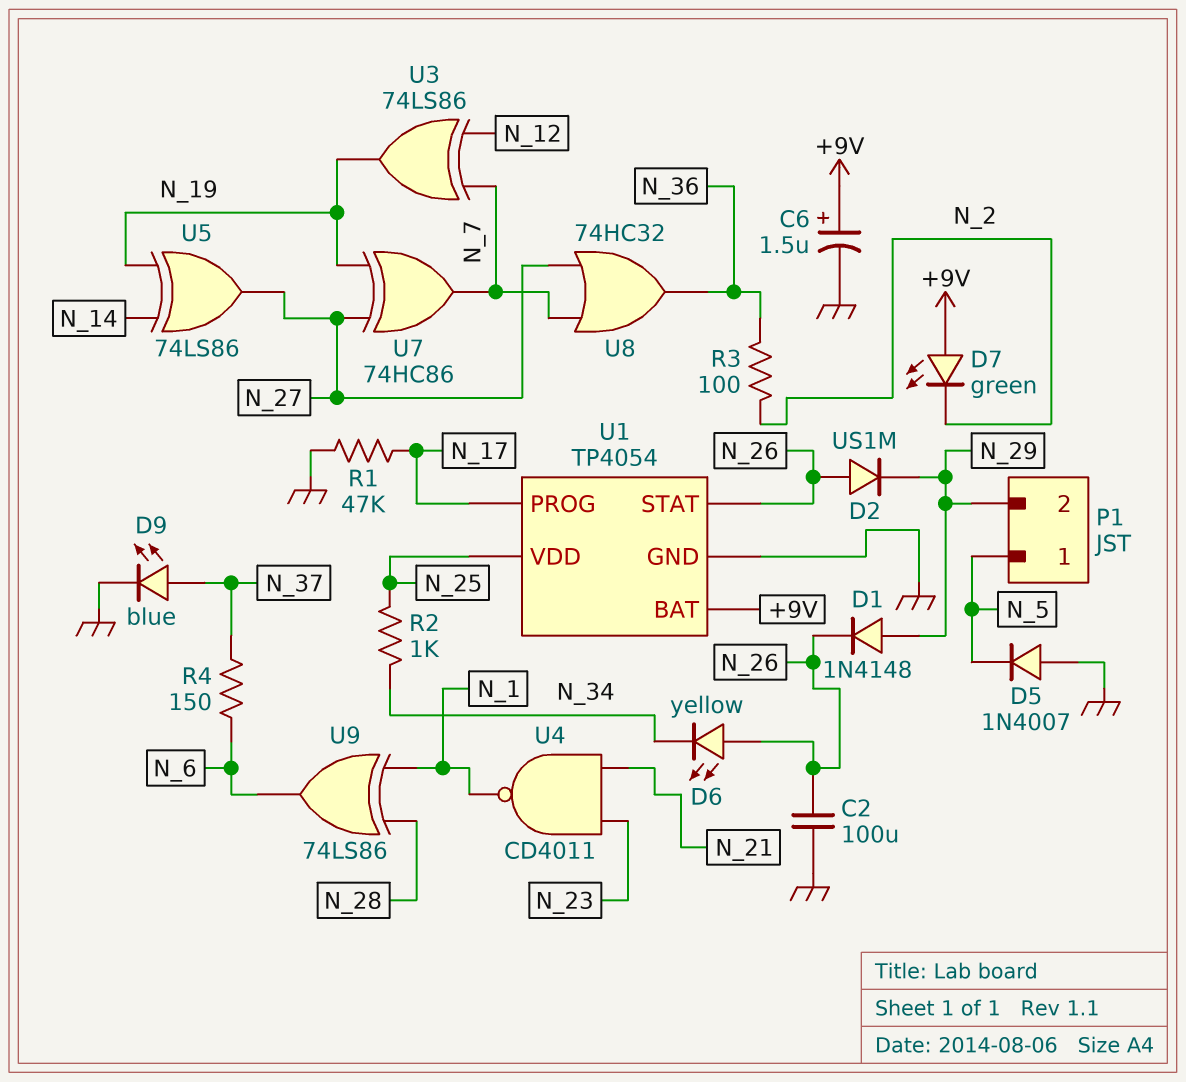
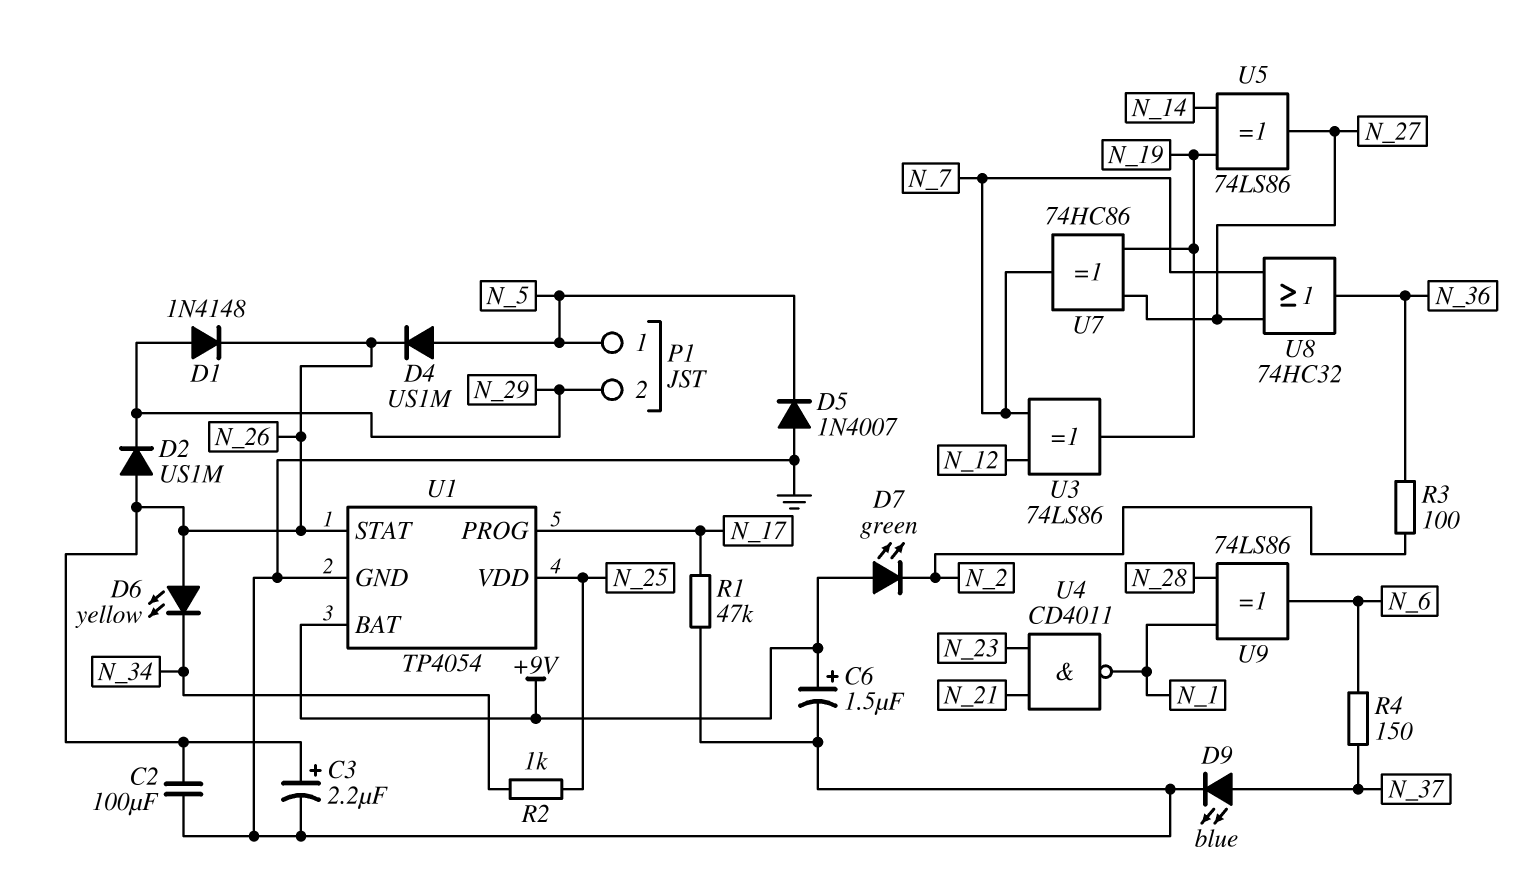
C3: none -> 2.2uF (plus N_26, minus GND)
D4: none -> diode US1M (A N_5, K N_26)

